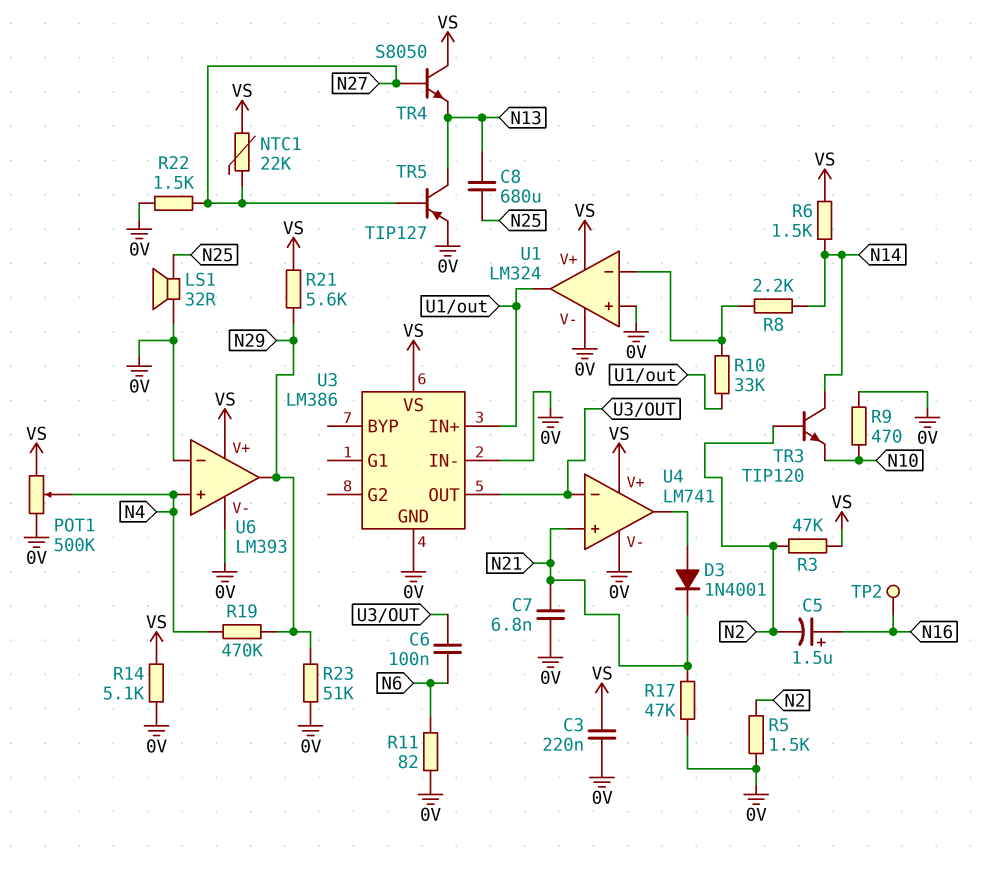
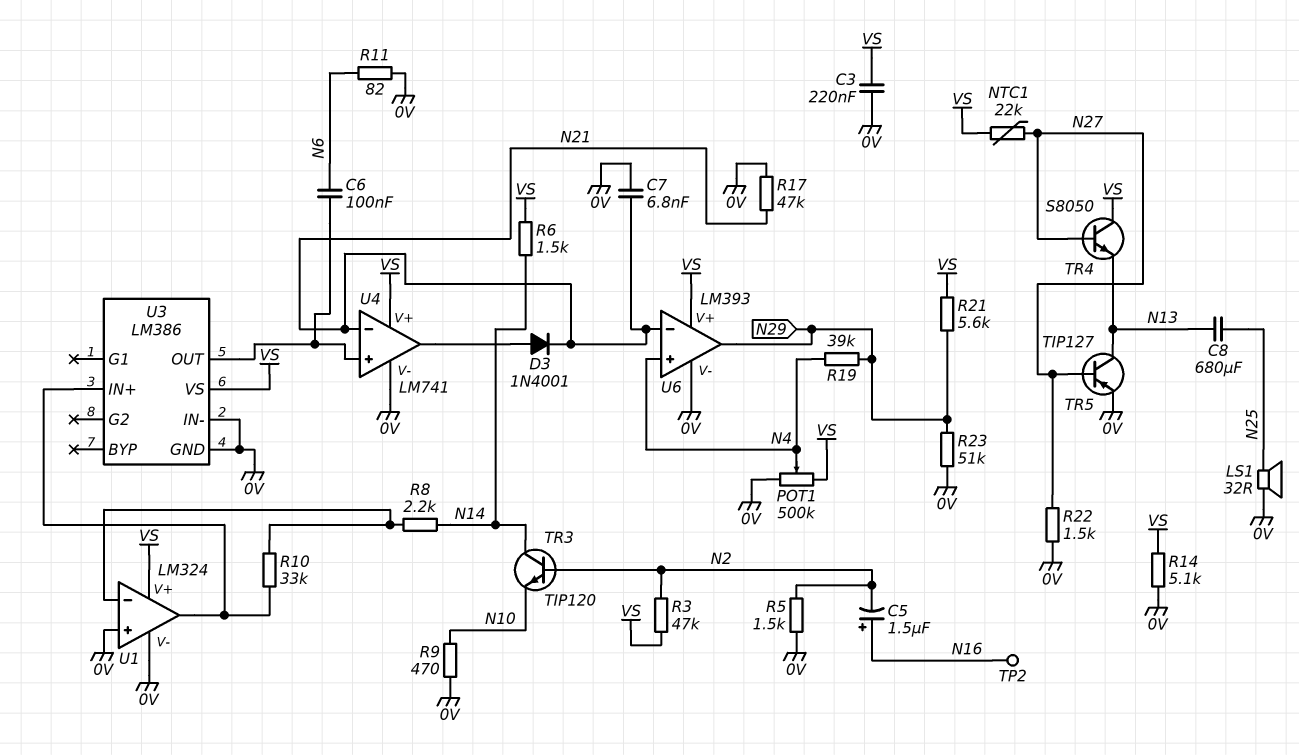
R19: 470k (N4, N29) -> 39k (N4, N29)
U4 pin in+: N21 -> U3/OUT
U4 pin in-: U3/OUT -> N21
U6 pin in-: 0V -> N21

